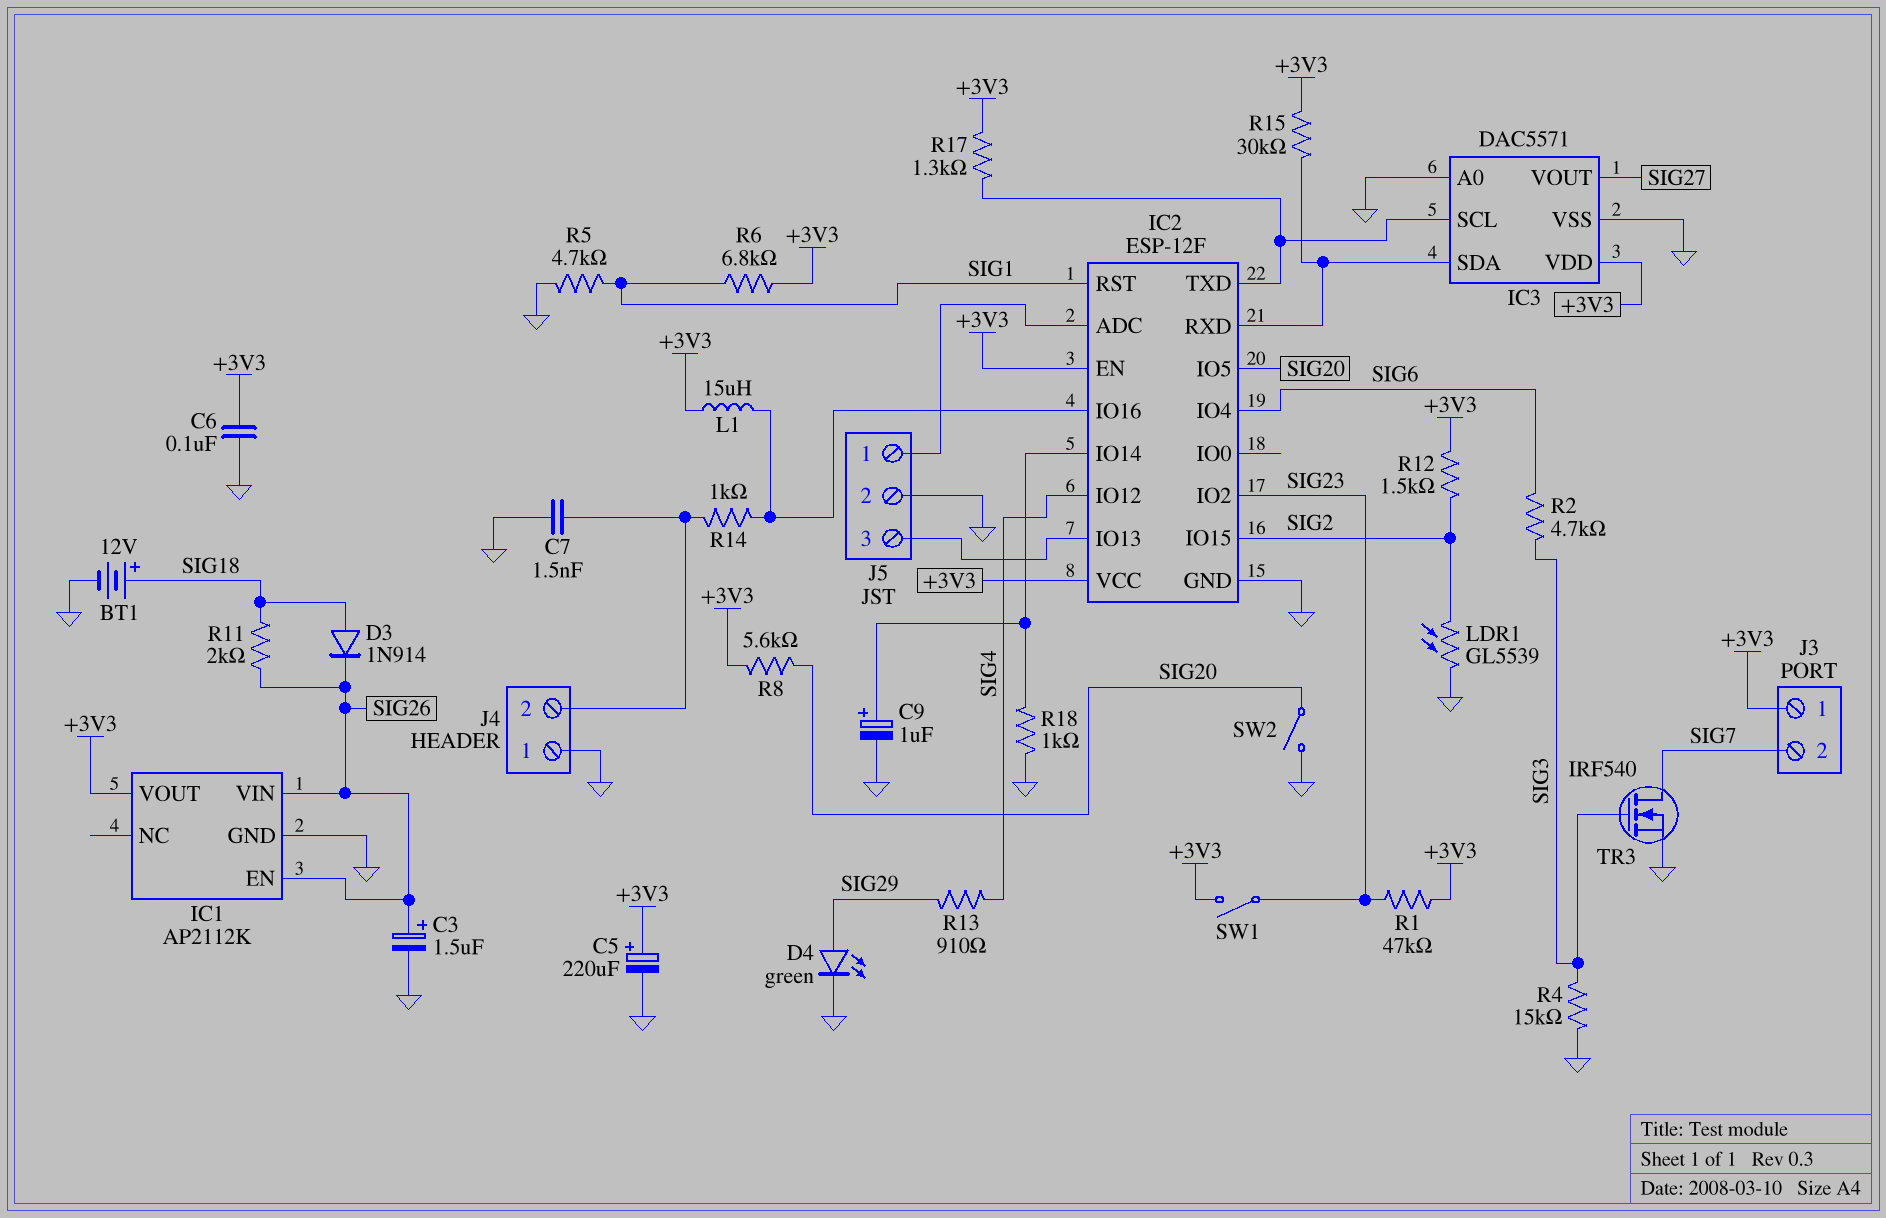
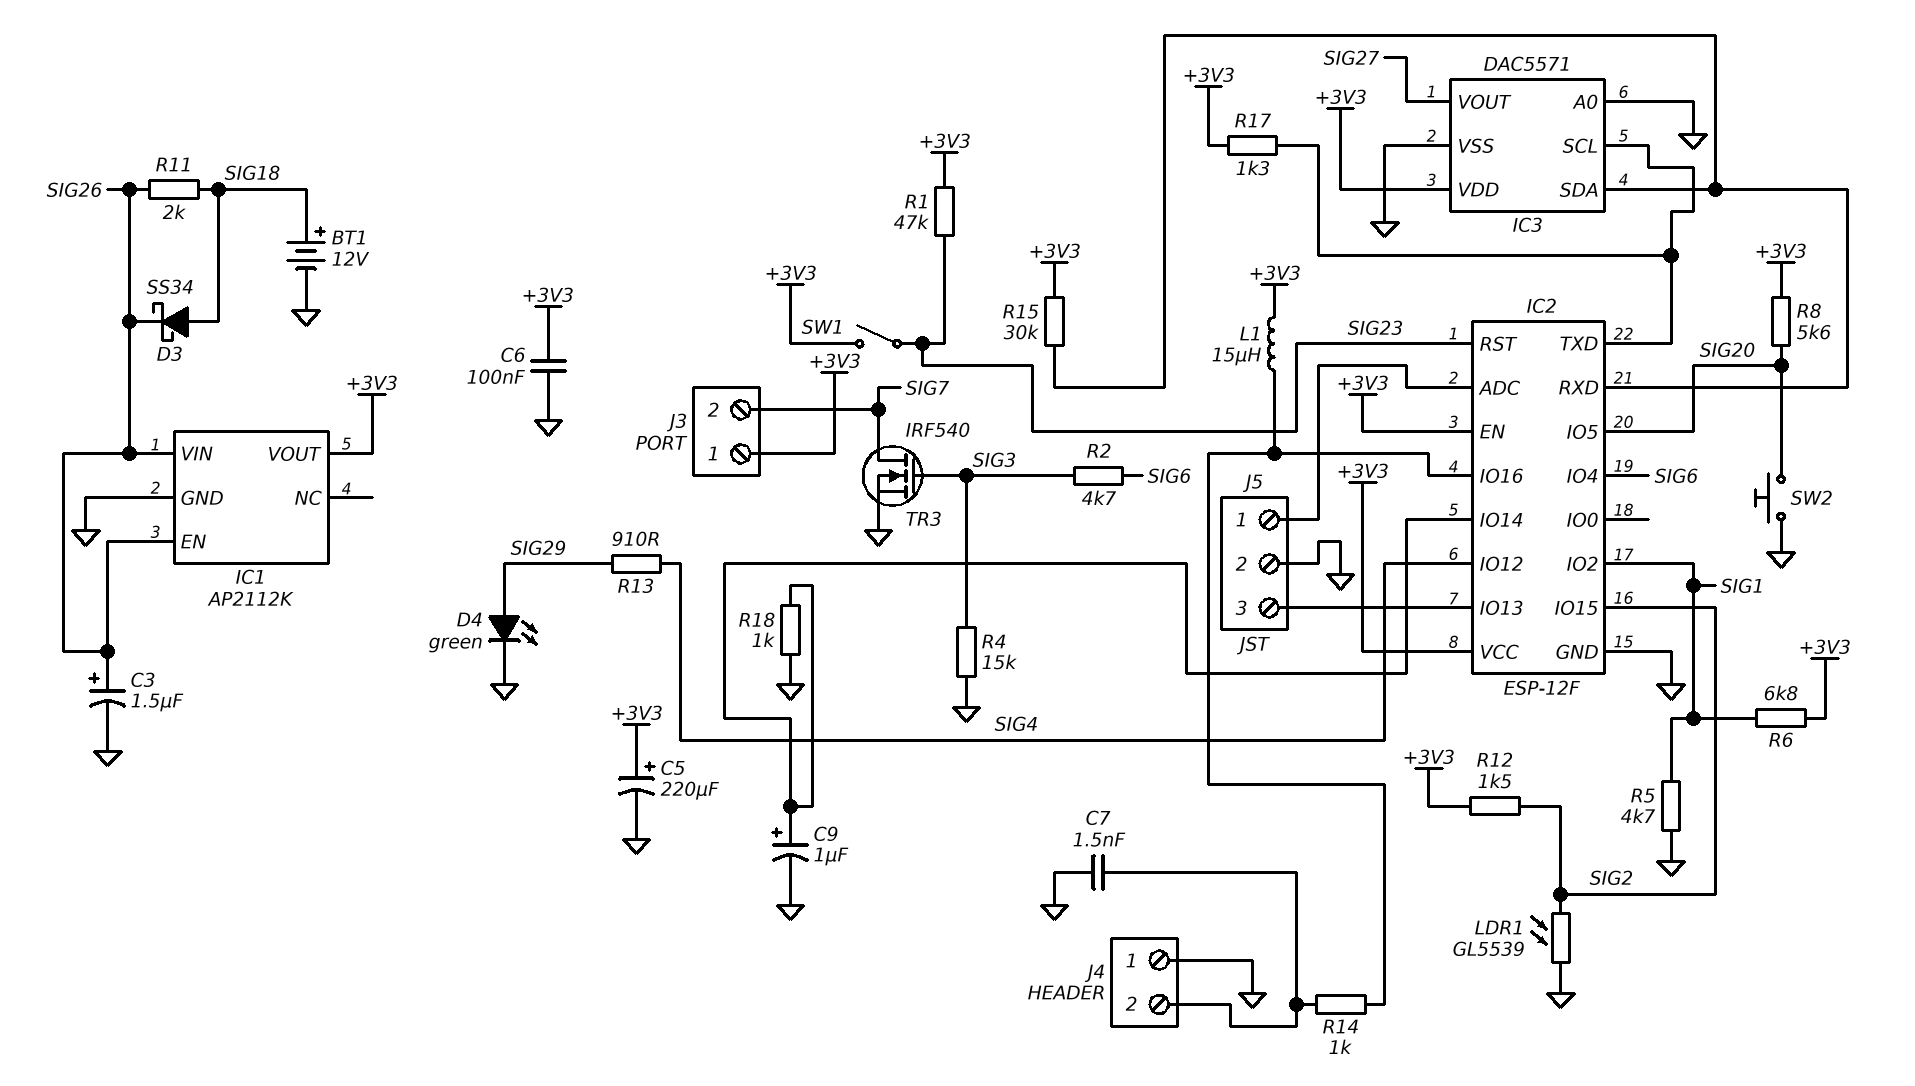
D3: diode 1N914 (A SIG18, K SIG26) -> schottky SS34 (A SIG18, K SIG26)
IC2 pin IO2: SIG23 -> SIG1
IC2 pin RST: SIG1 -> SIG23
SW2: switch (GND, SIG20) -> button (GND, SIG20)

